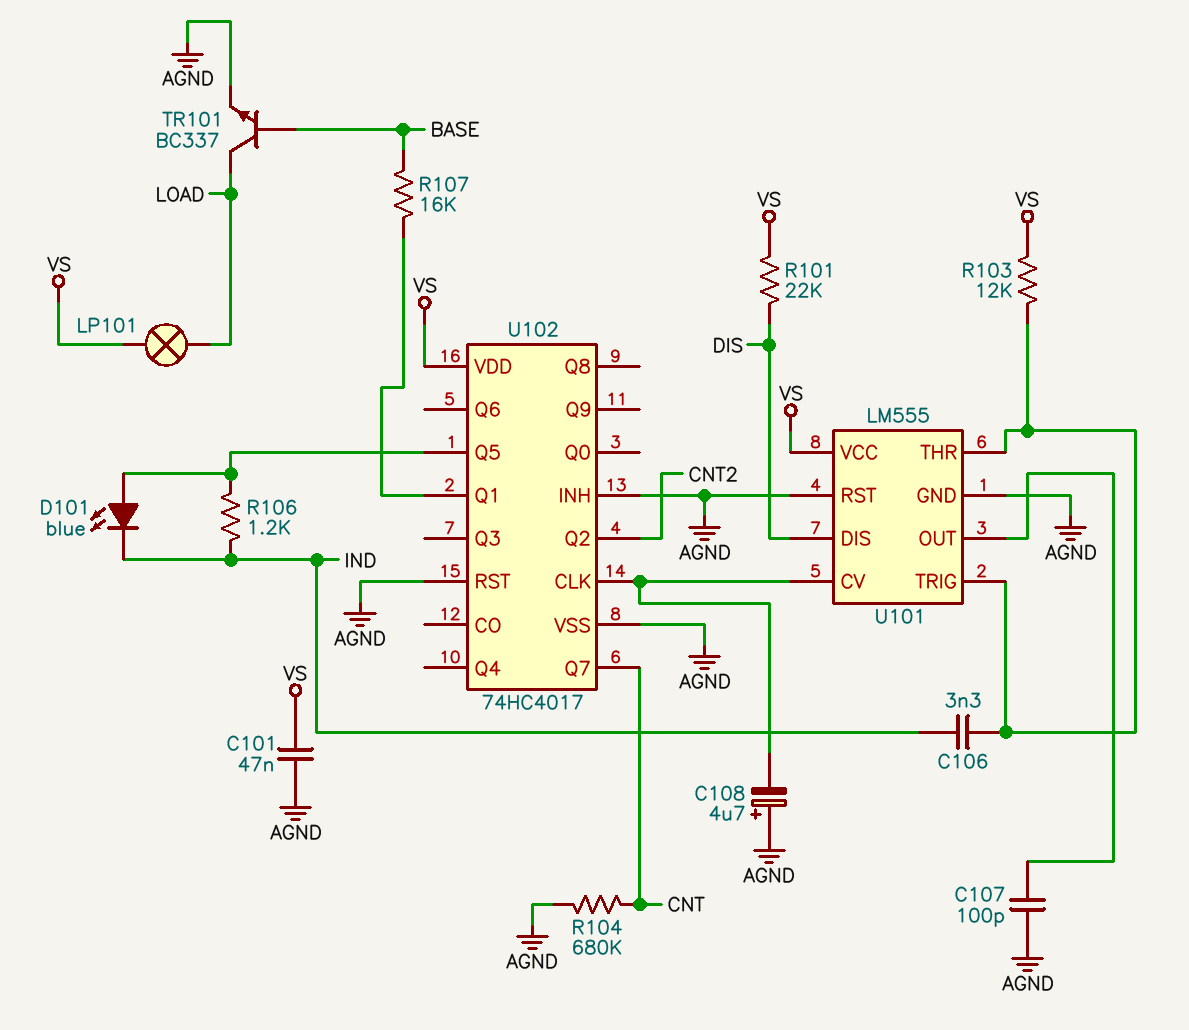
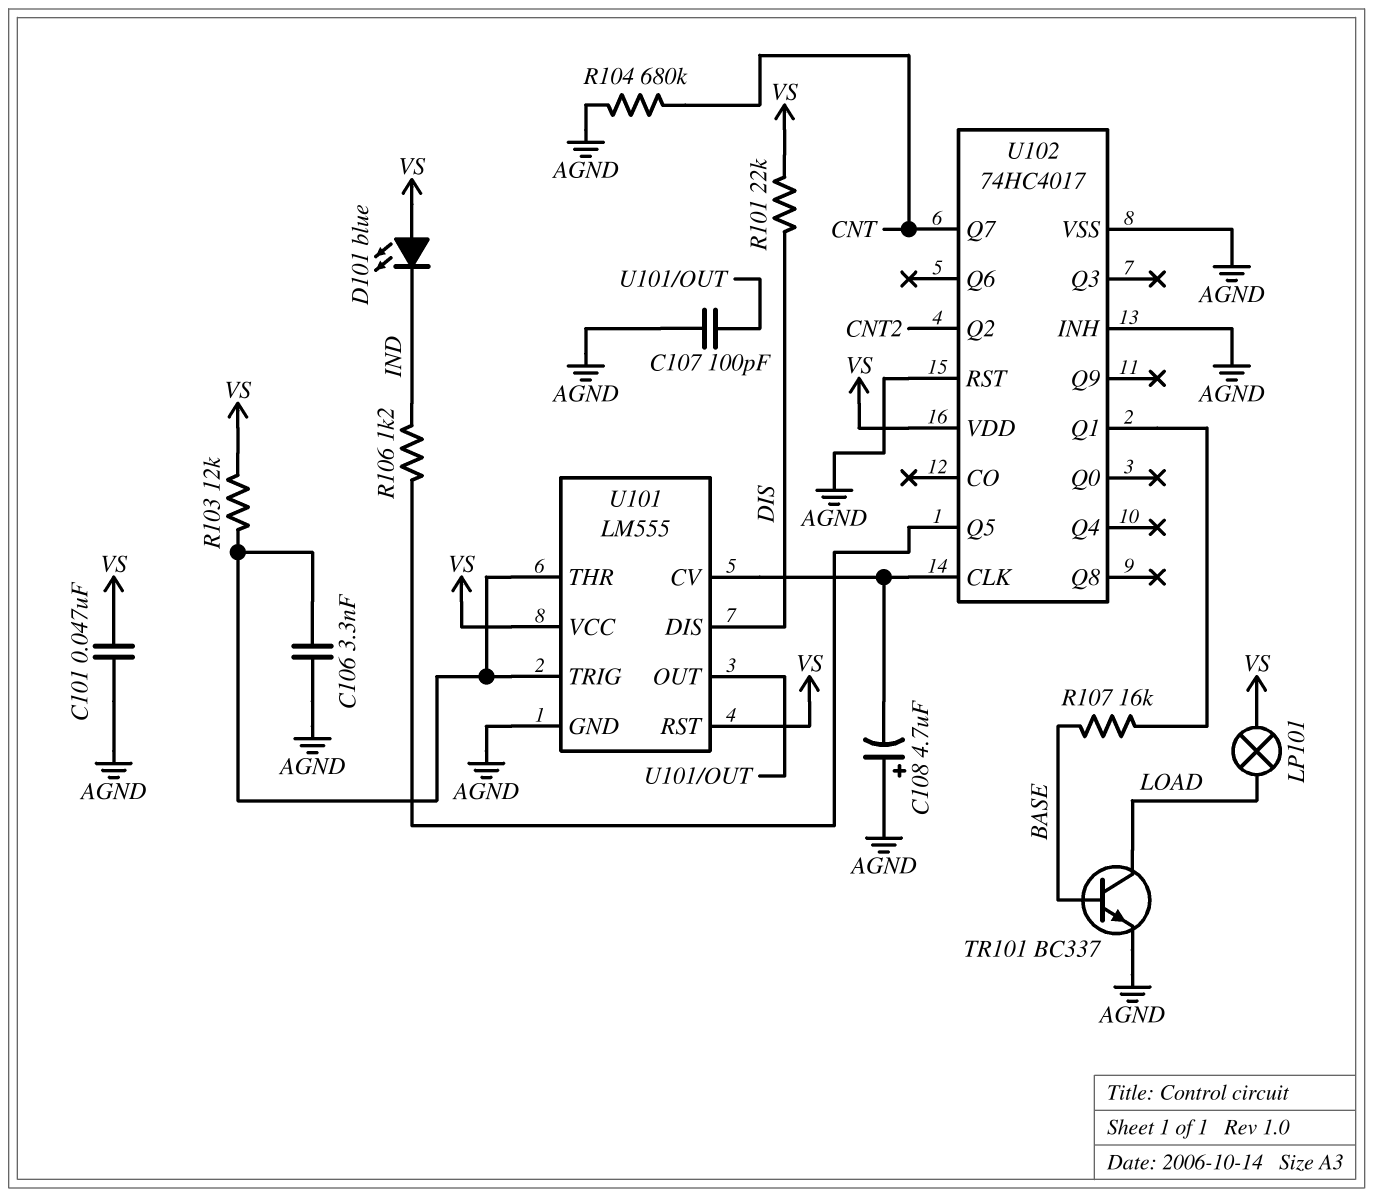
C106: 3.3nF (IND, U101/THR) -> 3.3nF (AGND, U101/THR)
D101: LED blue (A U102/Q5, K IND) -> LED blue (A VS, K IND)
U101 pin RST: AGND -> VS

